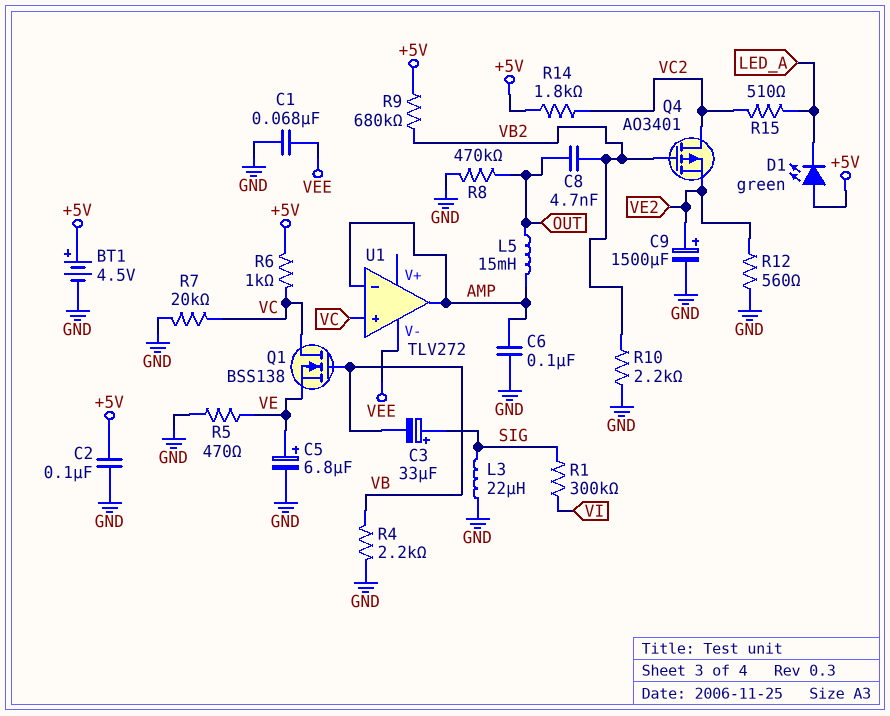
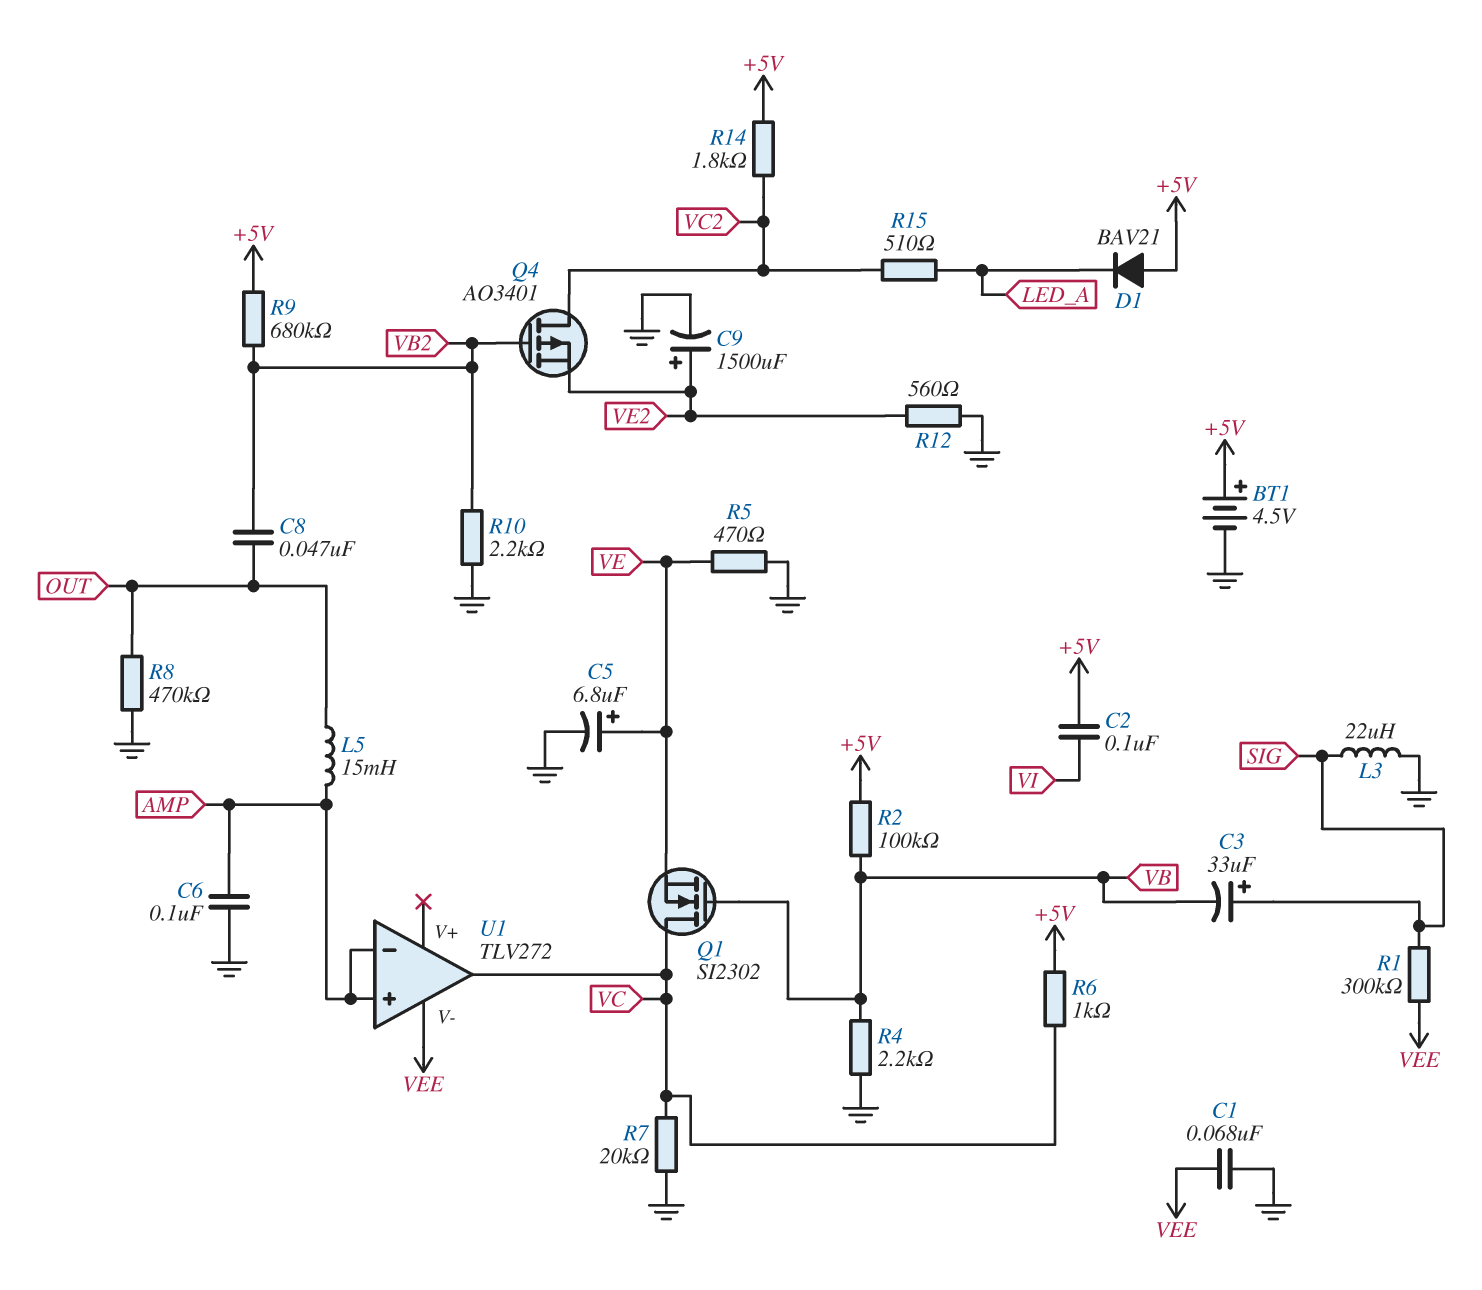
C2: 100nF (+5V, GND) -> 100nF (+5V, VI)
C8: 4.7nF (OUT, VB2) -> 47nF (OUT, VB2)
D1: LED green (A +5V, K LED_A) -> diode BAV21 (A +5V, K LED_A)
Q1: NMOS BSS138 (G VB, D VC, S VE) -> NMOS SI2302 (G VB, D VC, S VE)
R1: 300k (SIG, VI) -> 300k (SIG, VEE)
R2: none -> 100k (+5V, VB)
U1 pin in+: VC -> AMP
U1 pin out: AMP -> VC

